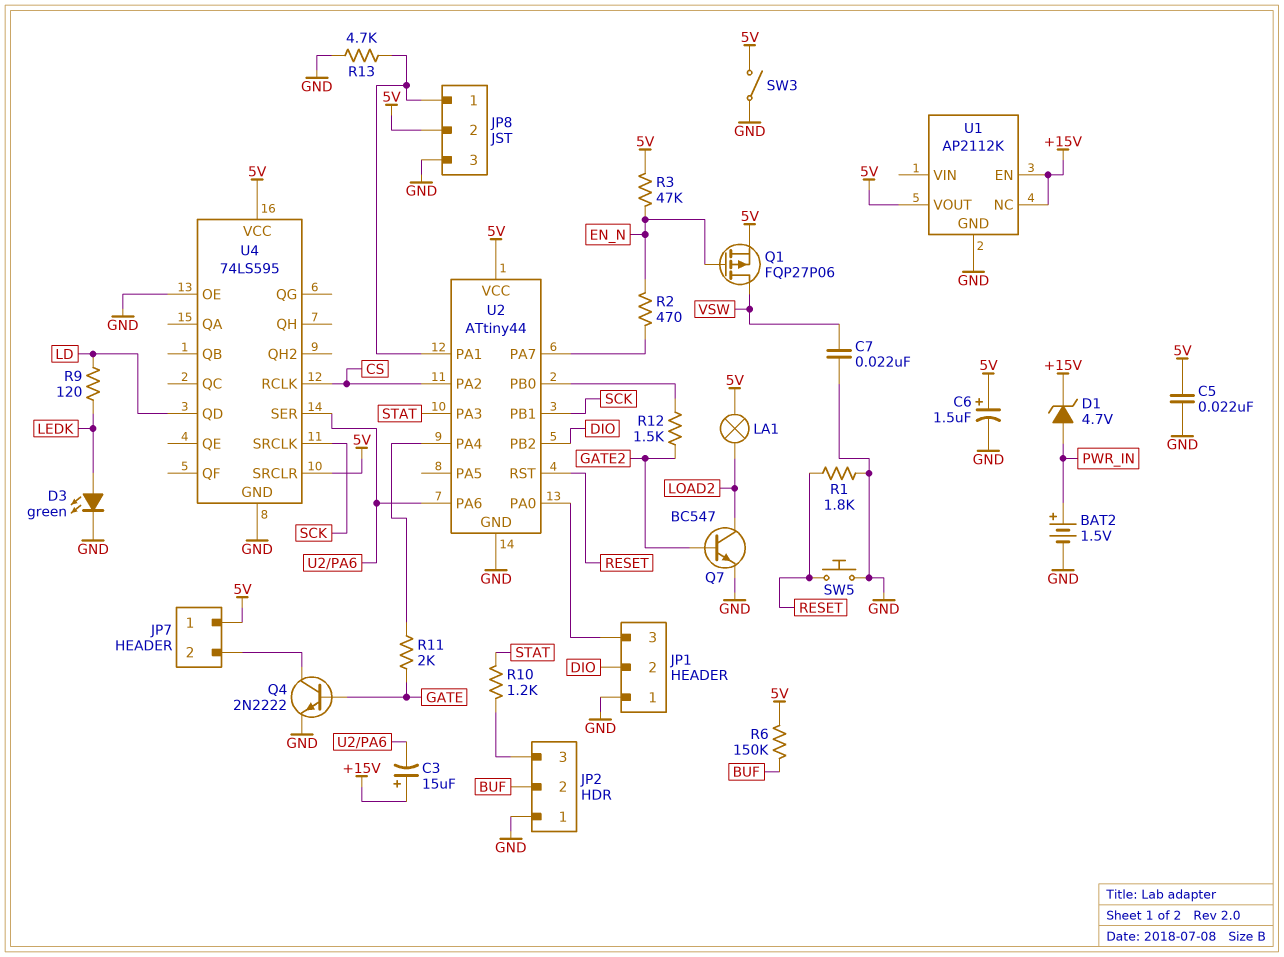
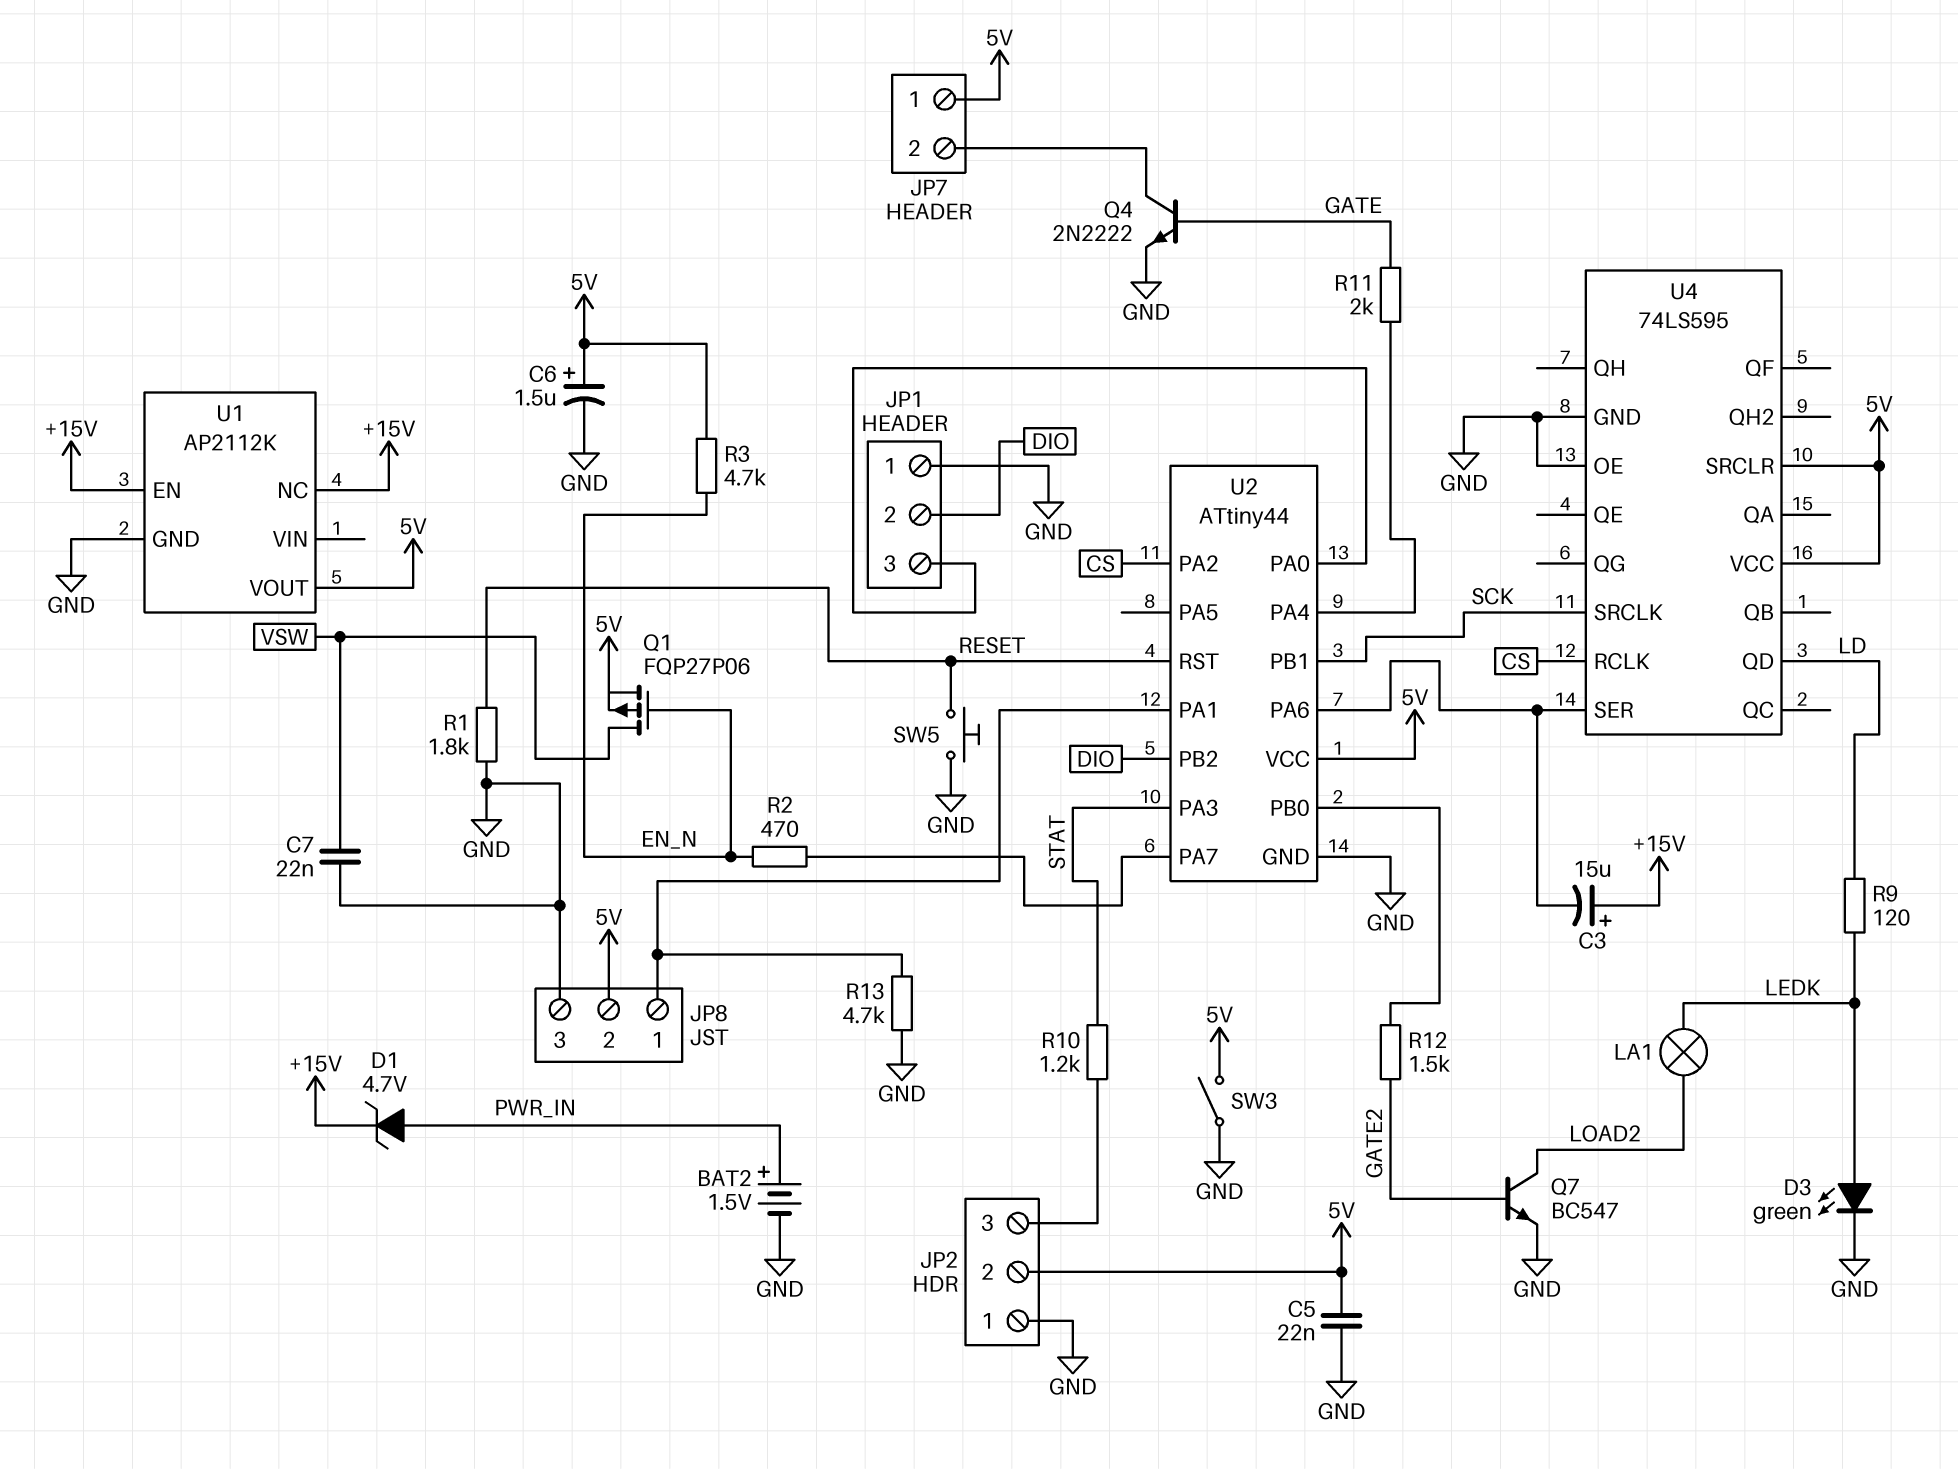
JP2 pin 2: BUF -> 5V
LA1: lamp (5V, LOAD2) -> lamp (LEDK, LOAD2)
R3: 47k (5V, EN_N) -> 4.7k (5V, EN_N)
R6: 150k (5V, BUF) -> none

